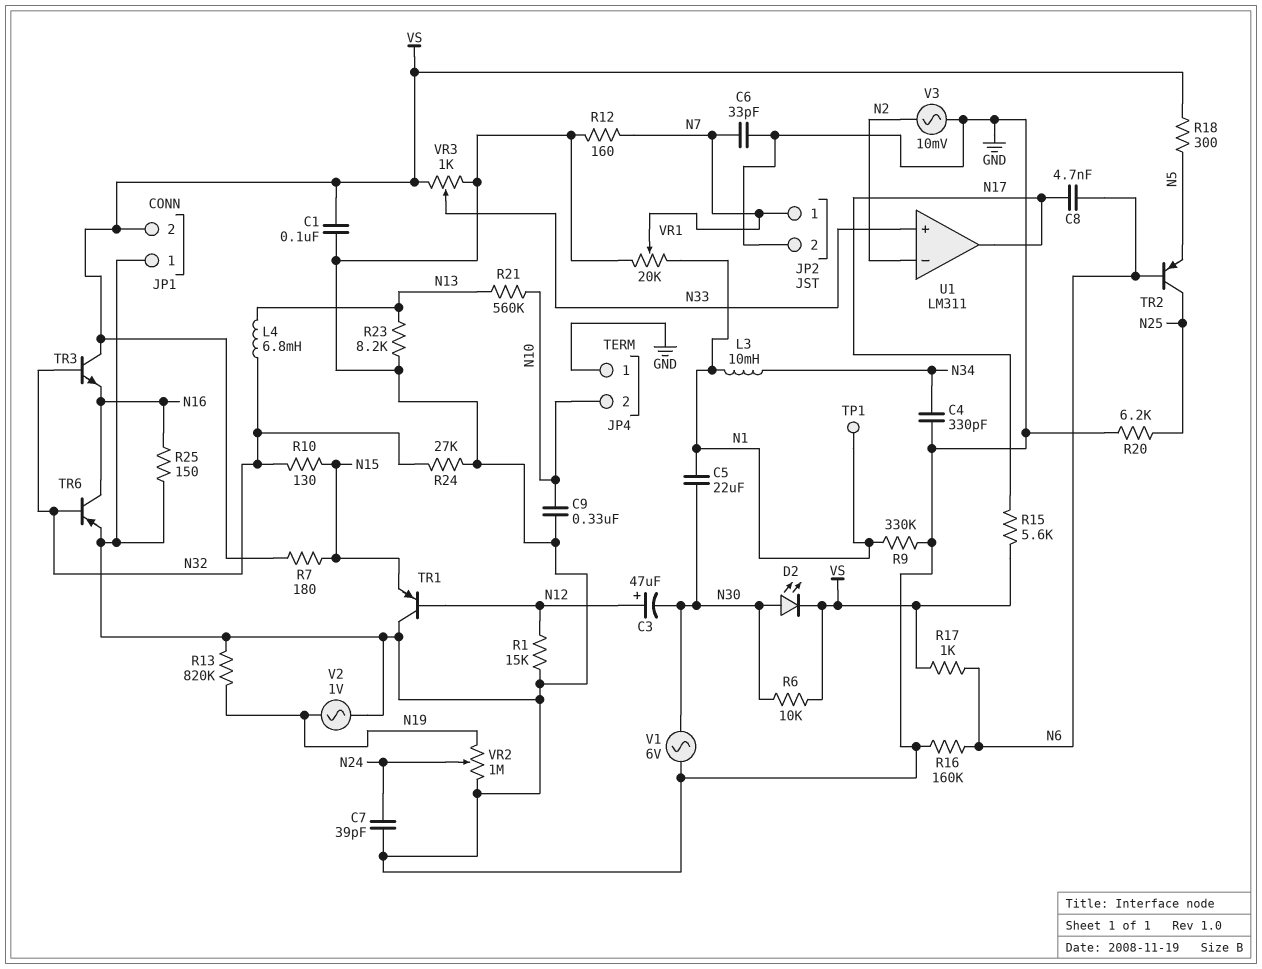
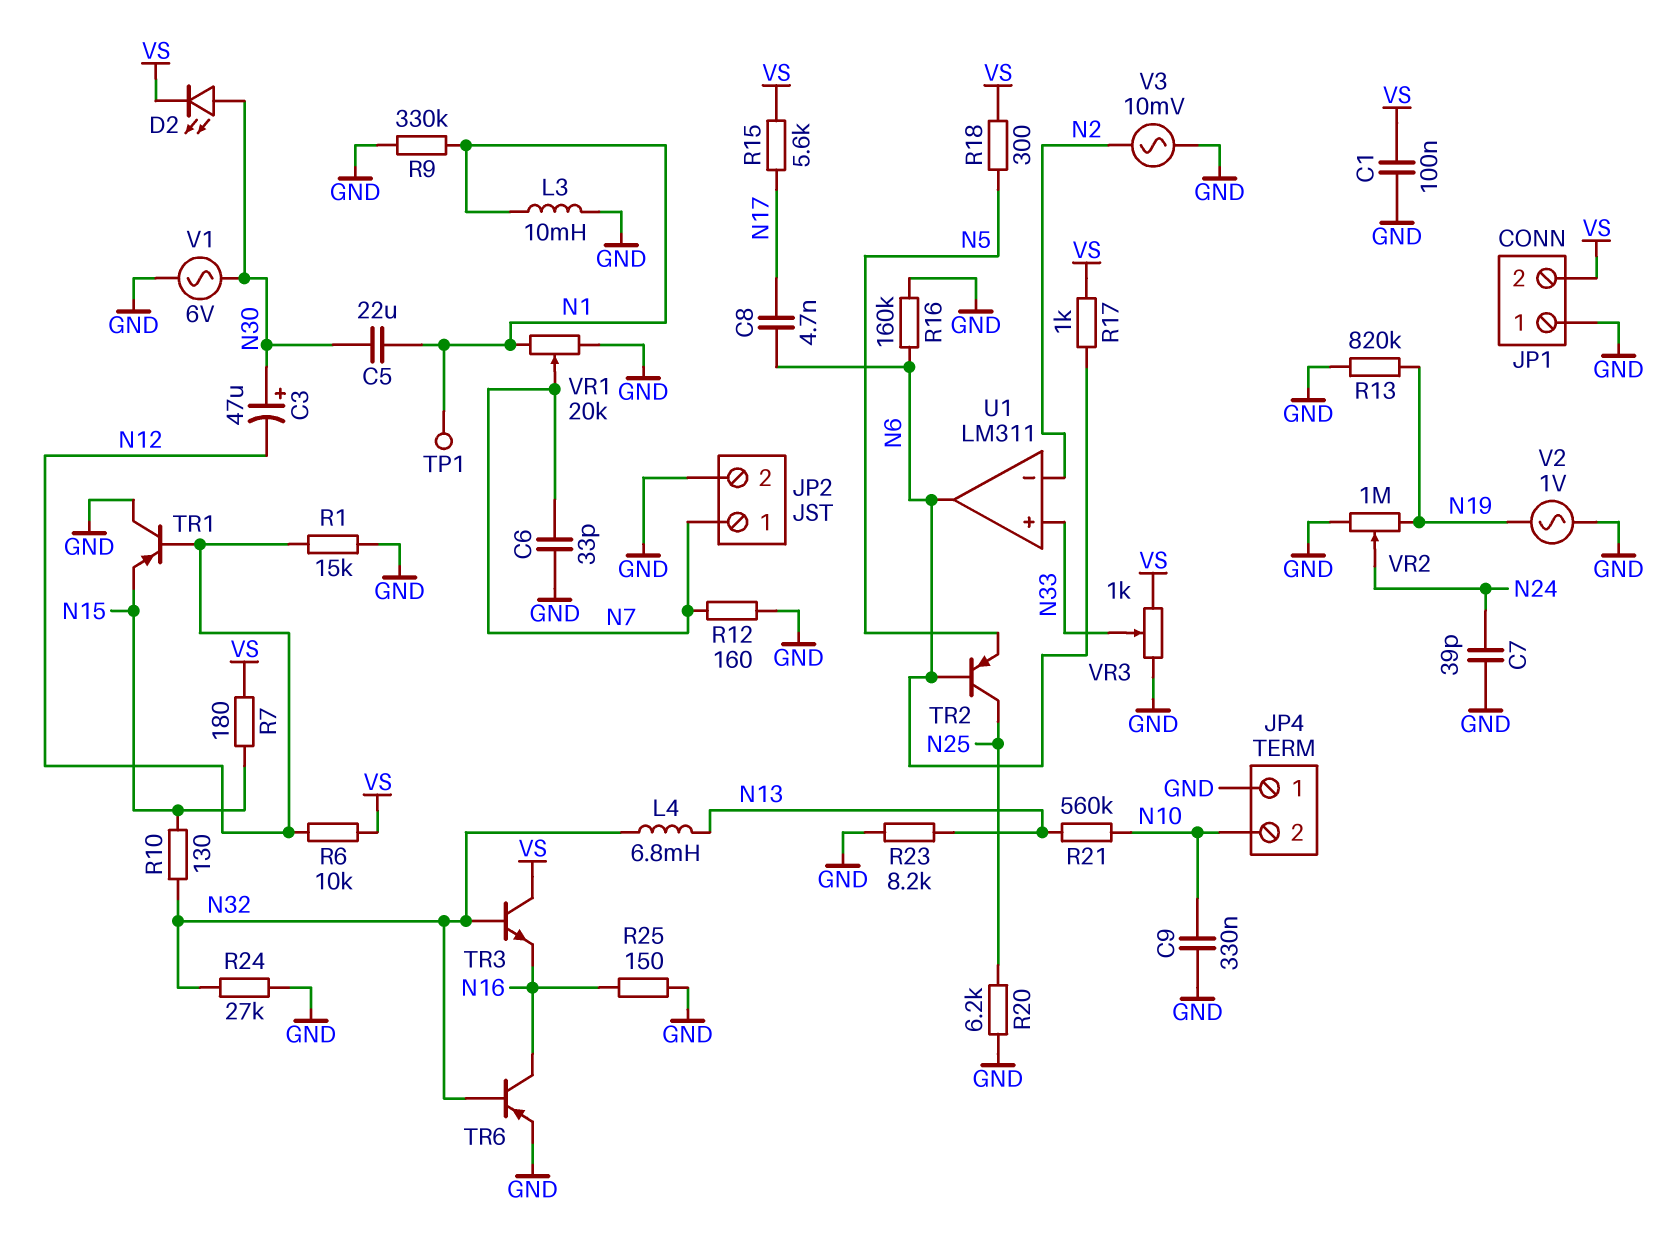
C3: 47uF (plus N12, minus N30) -> 47uF (plus N30, minus N12)
C4: 330pF (GND, N34) -> none
L3: 10mH (N1, N34) -> 10mH (GND, N1)
R6: 10k (N30, VS) -> 10k (N12, VS)
U1 pin out: N17 -> N6

